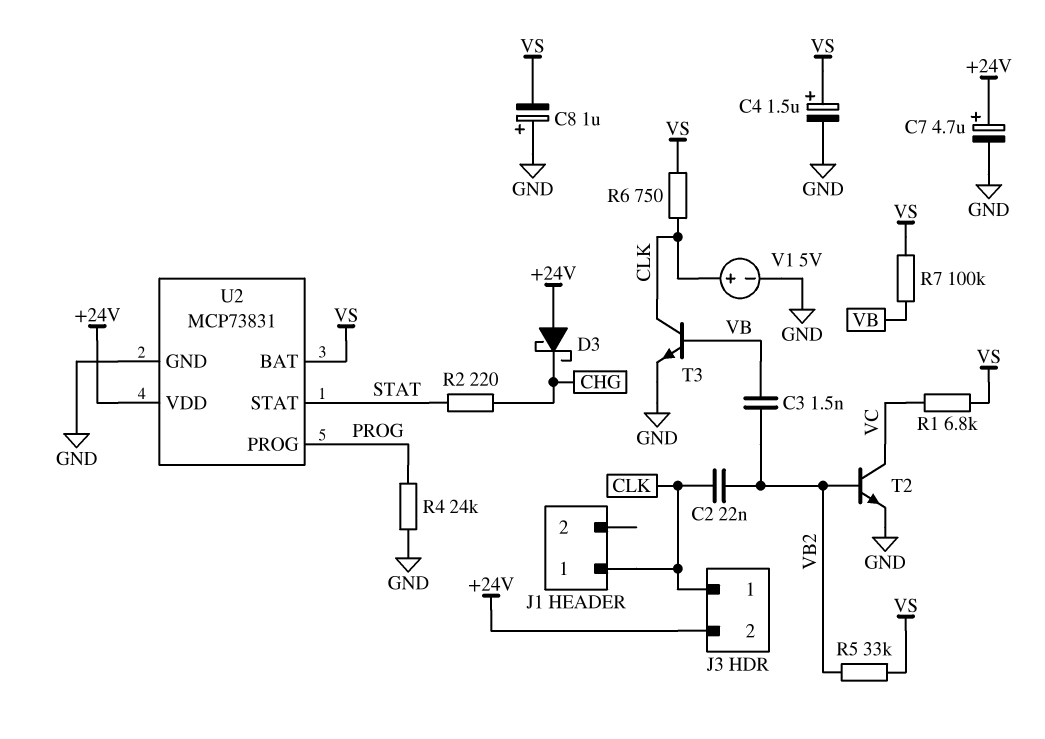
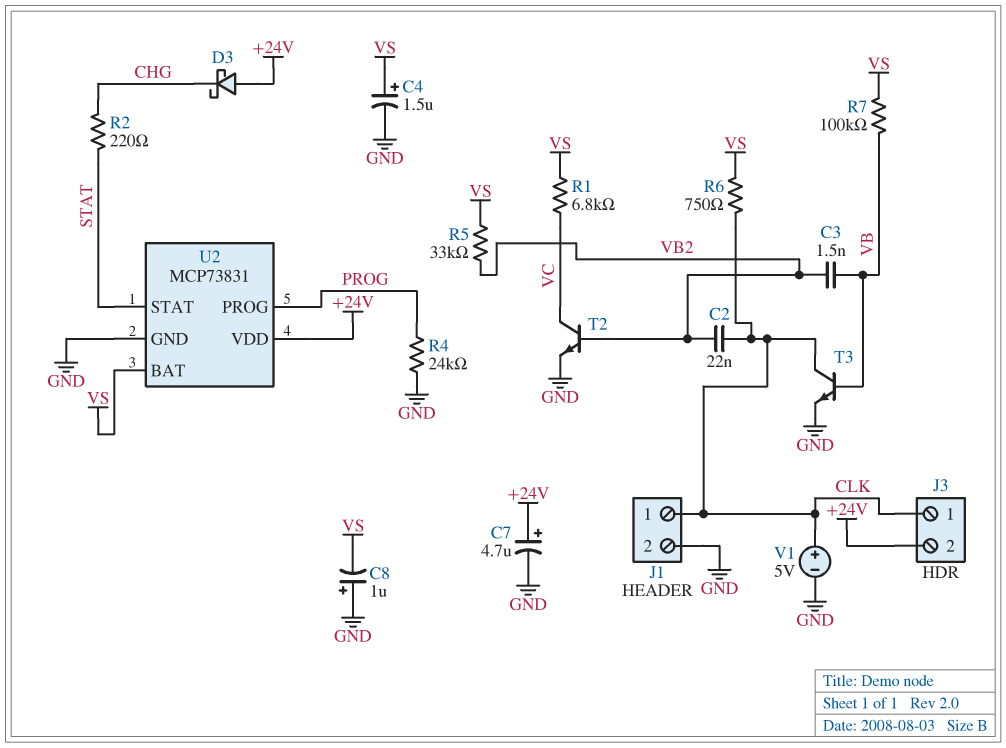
J1 pin 2: none -> GND

